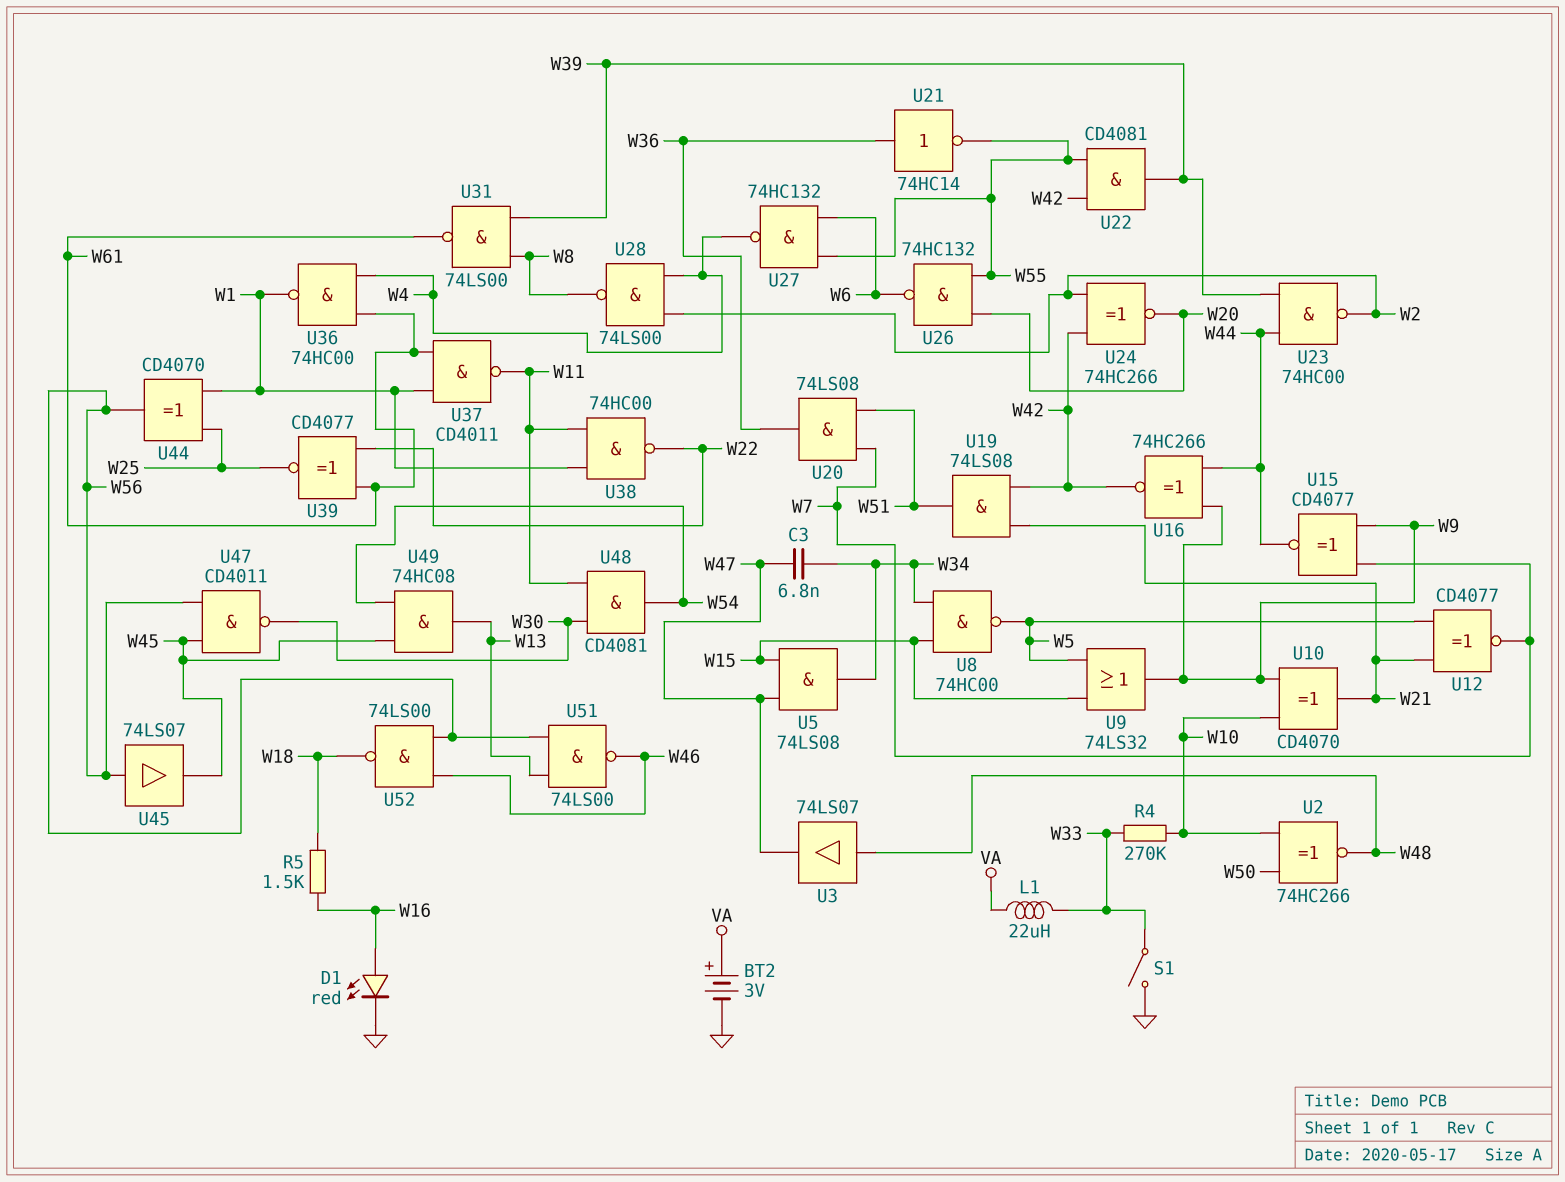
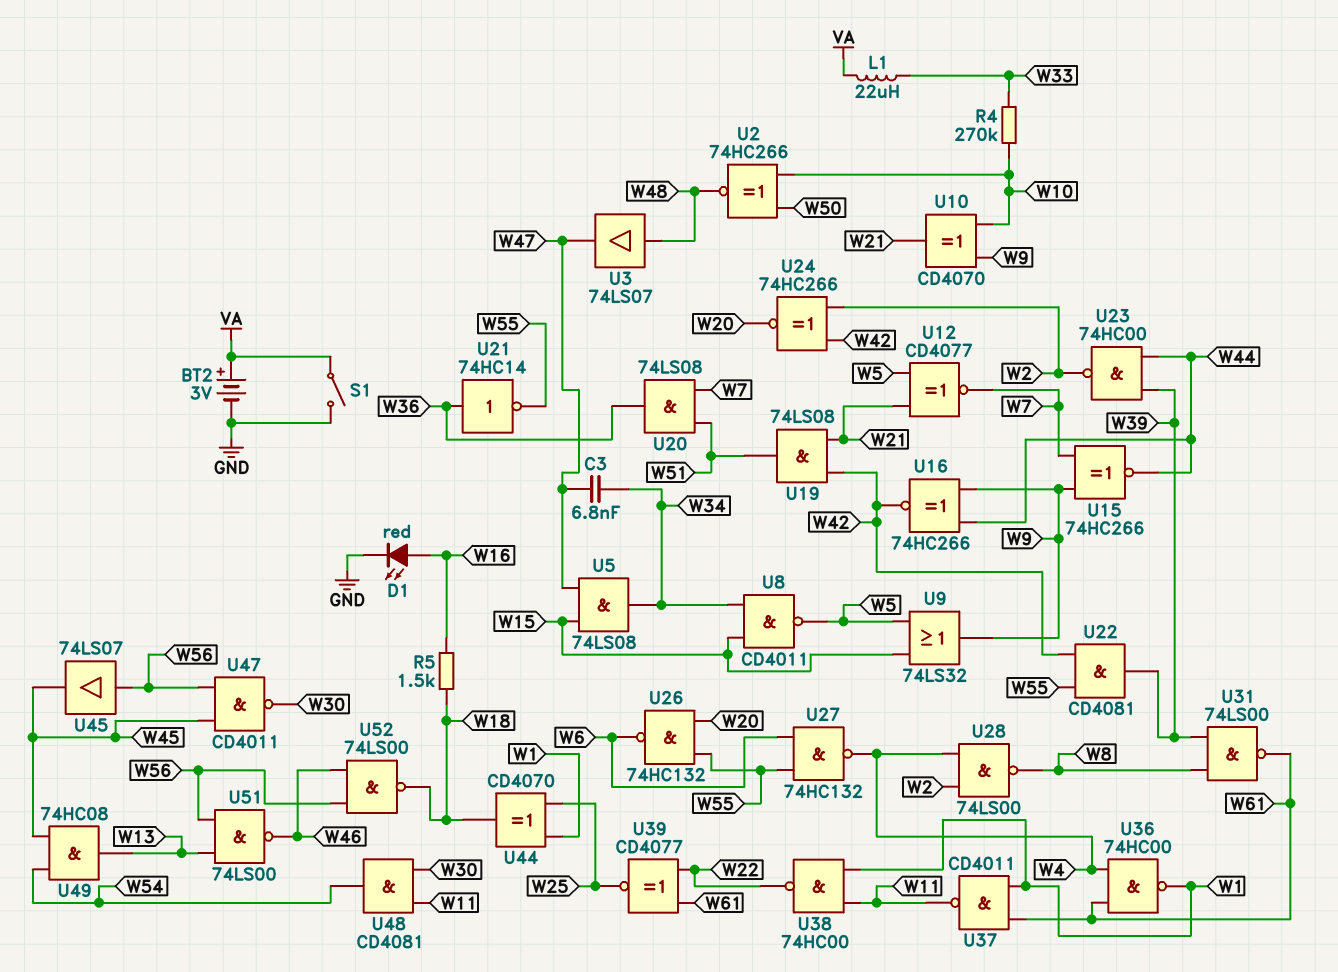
S1: switch (GND, W33) -> switch (GND, VA)
U8: NAND 74HC00 (in W15, in W34, out W5) -> NAND CD4011 (in W15, in W34, out W5)
U15: XNOR CD4077 (in W7, in W9, out W44) -> XNOR 74HC266 (in W7, in W9, out W44)
U44: XOR CD4070 (in W1, in W25, out W56) -> XOR CD4070 (in W1, in W25, out W18)

